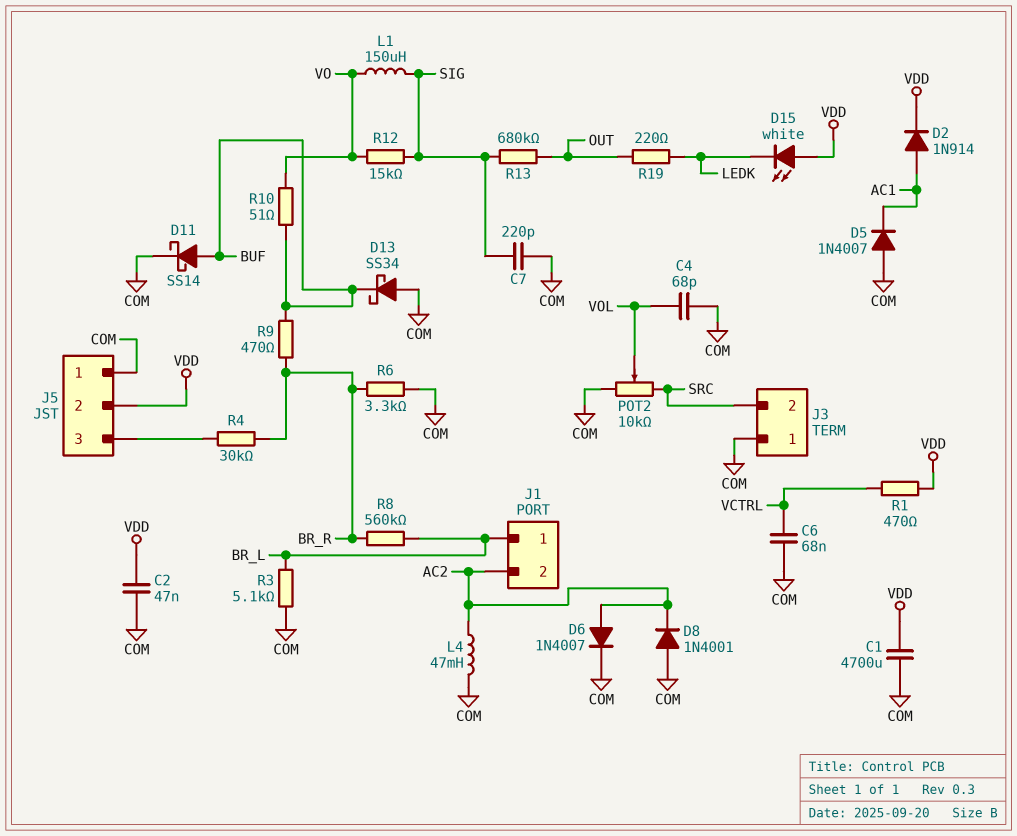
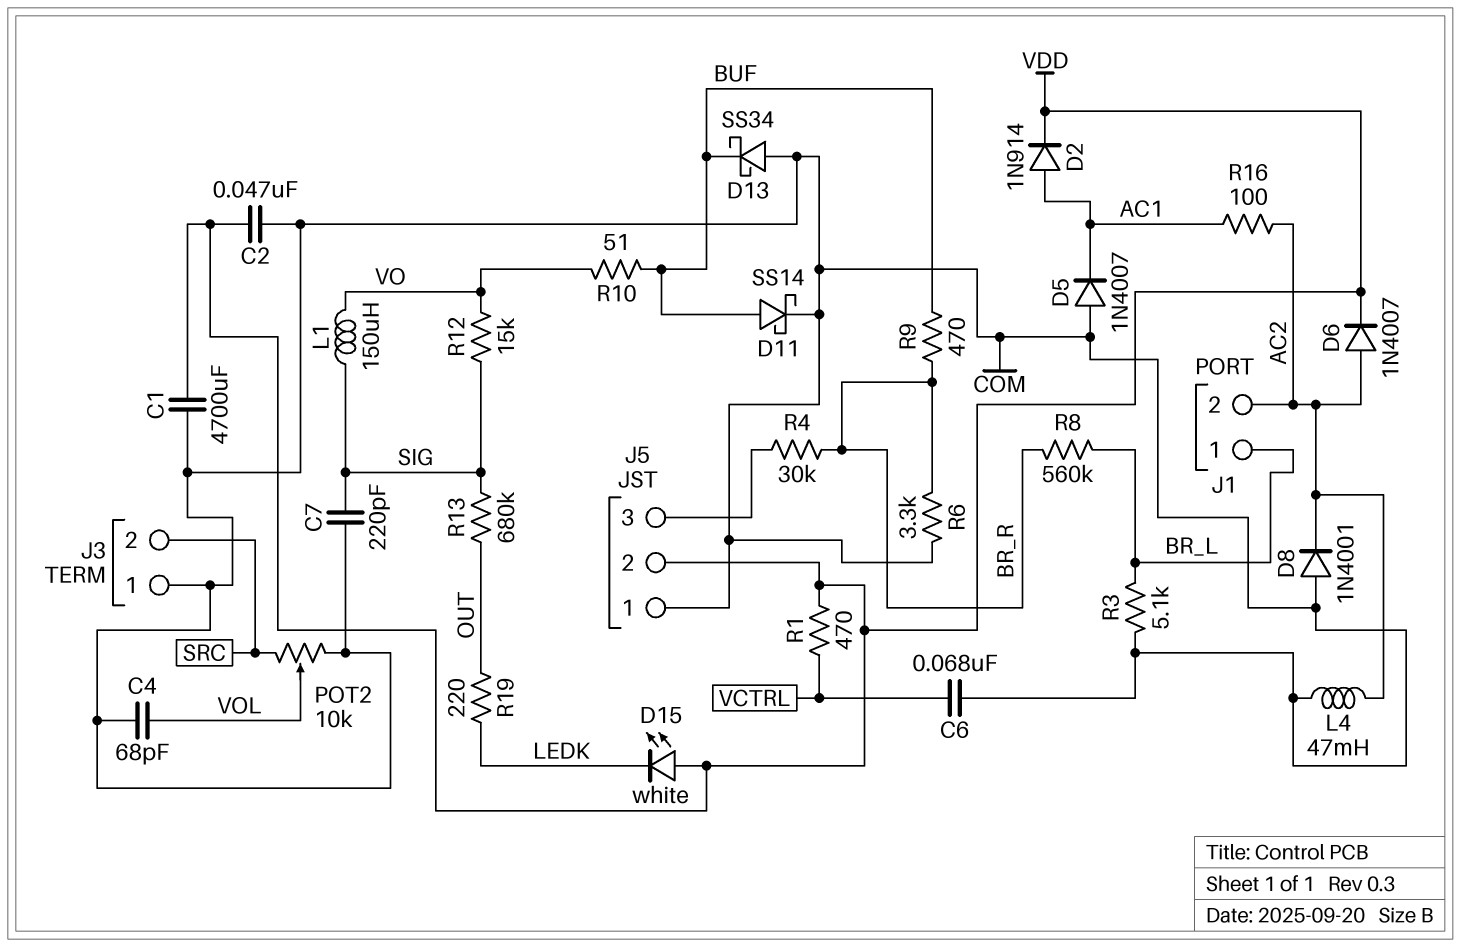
D6: diode 1N4007 (A AC2, K COM) -> diode 1N4007 (A AC2, K VDD)
R16: none -> 100 (AC1, AC2)

